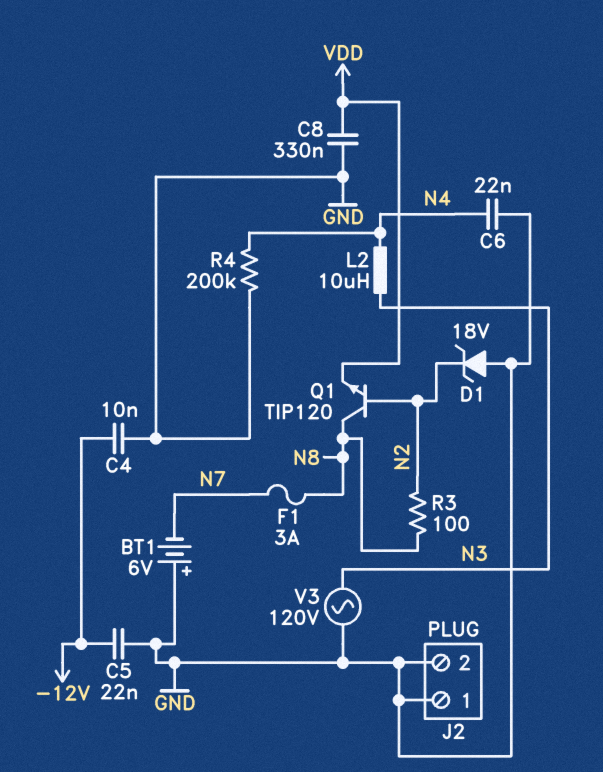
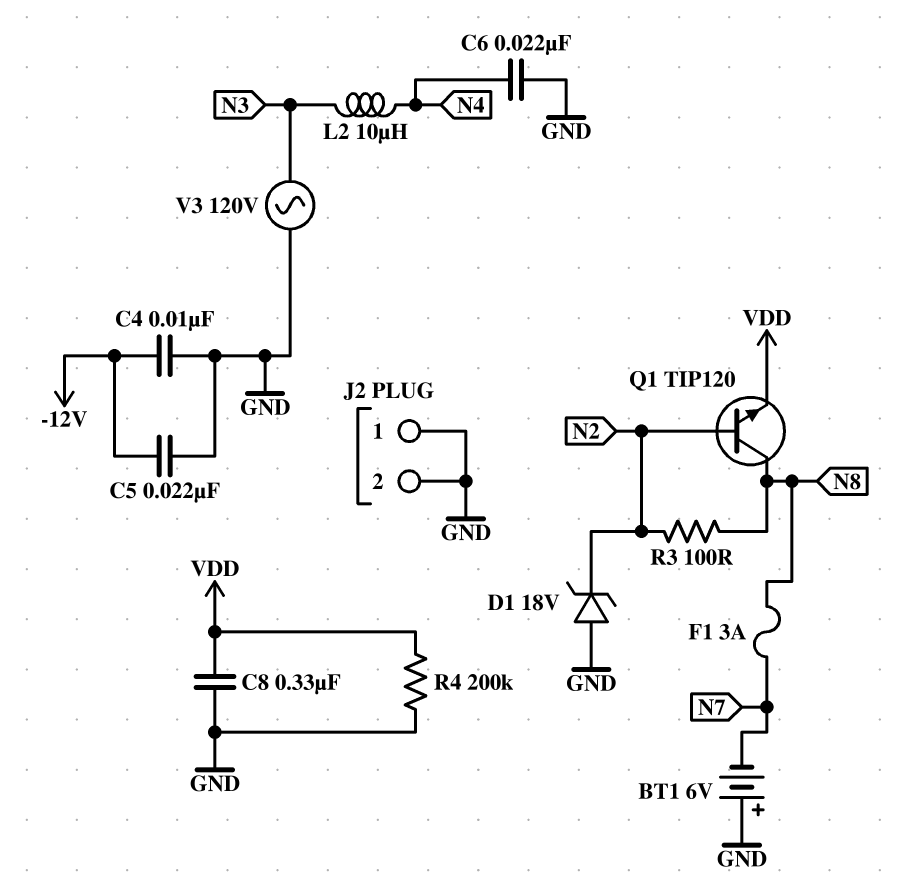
R4: 200k (GND, N4) -> 200k (GND, VDD)

